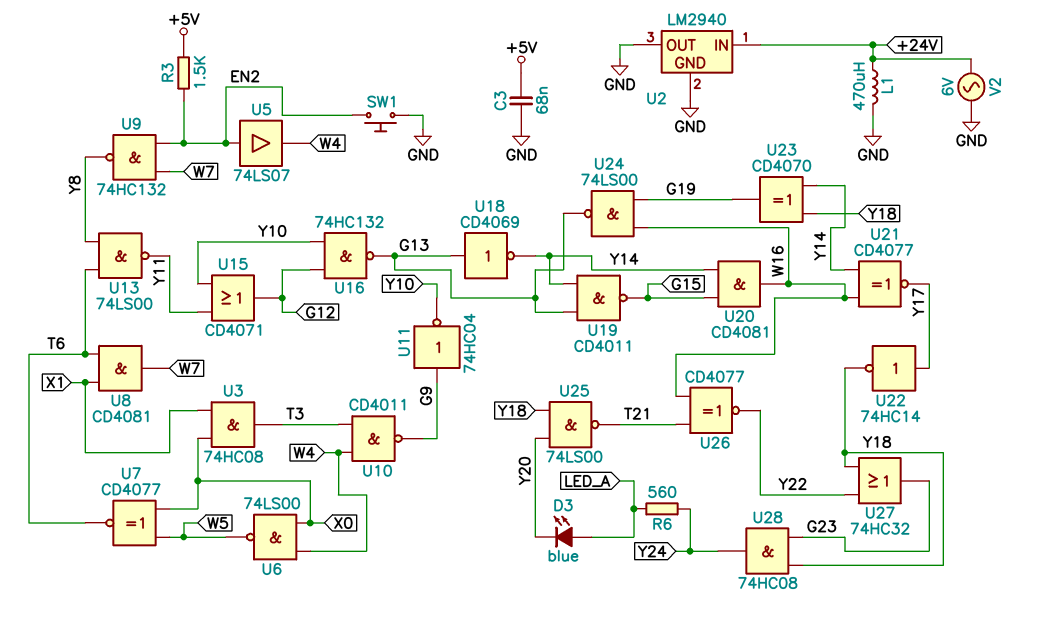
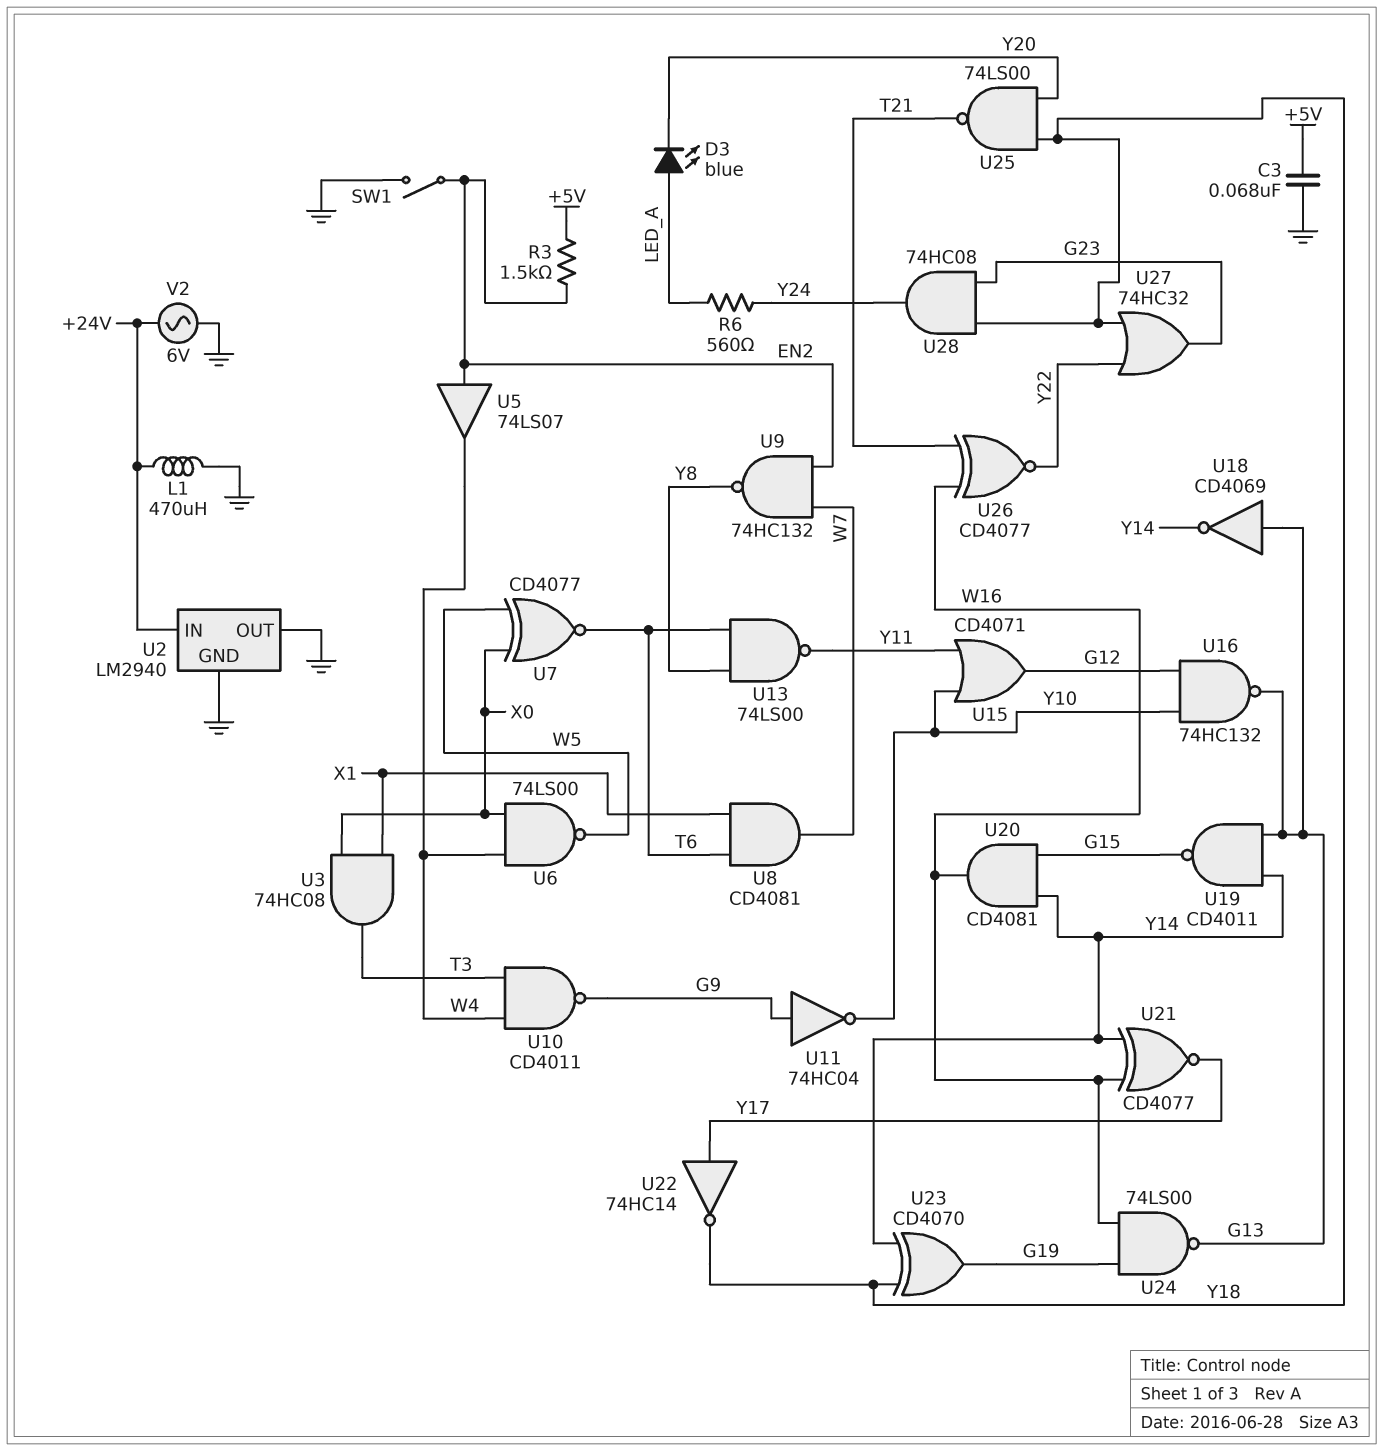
SW1: button (EN2, GND) -> switch (EN2, GND)

